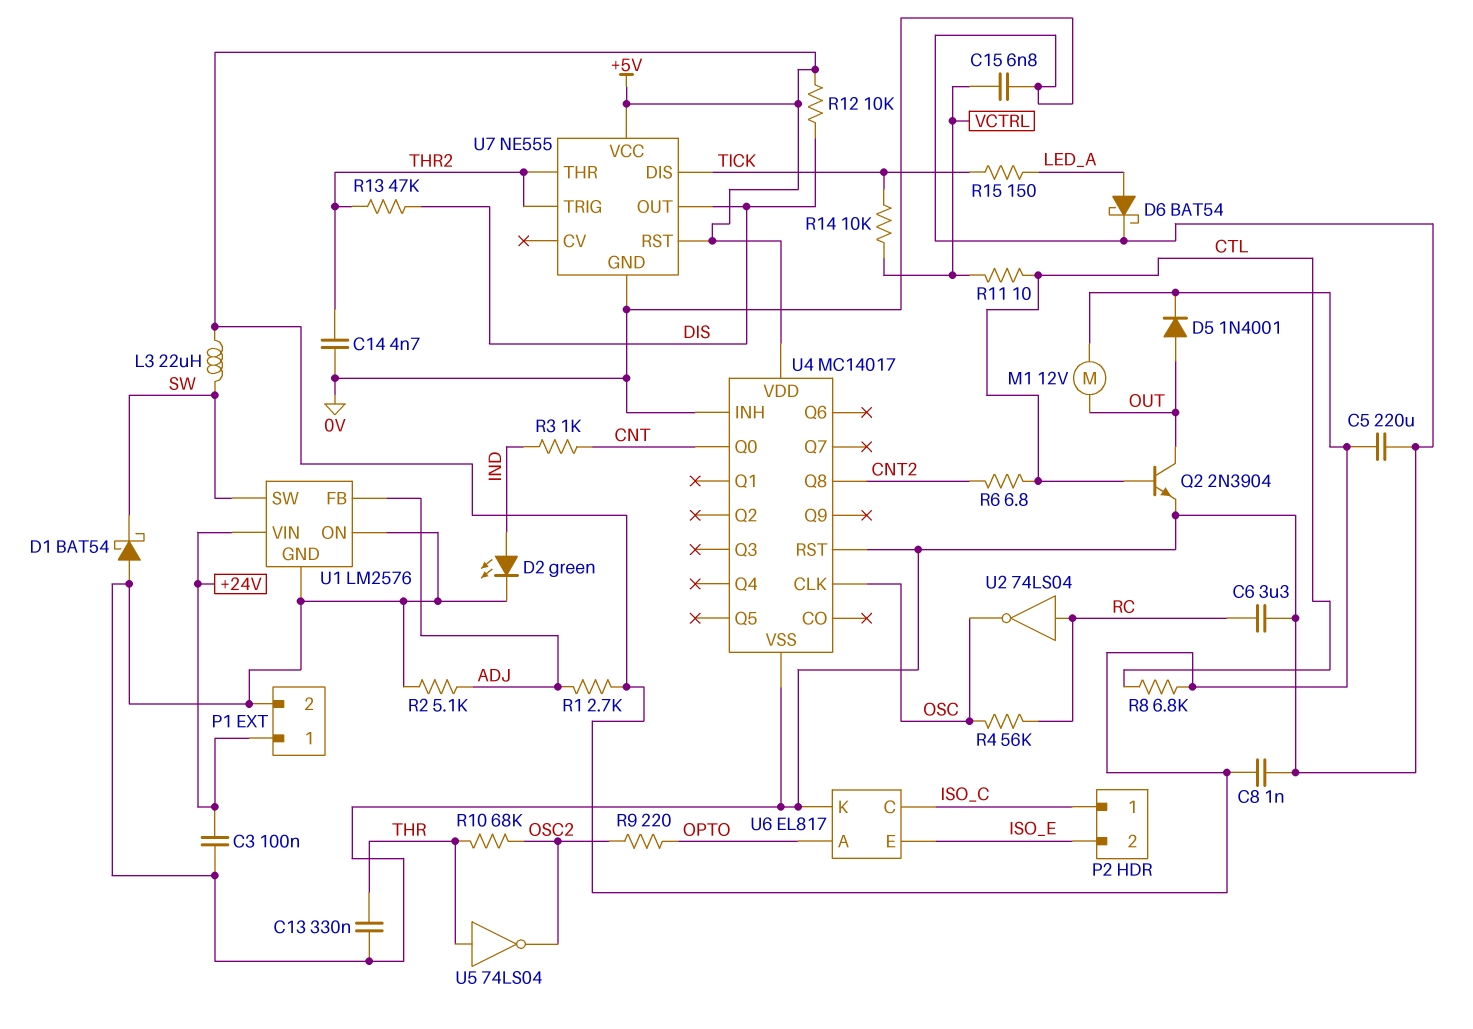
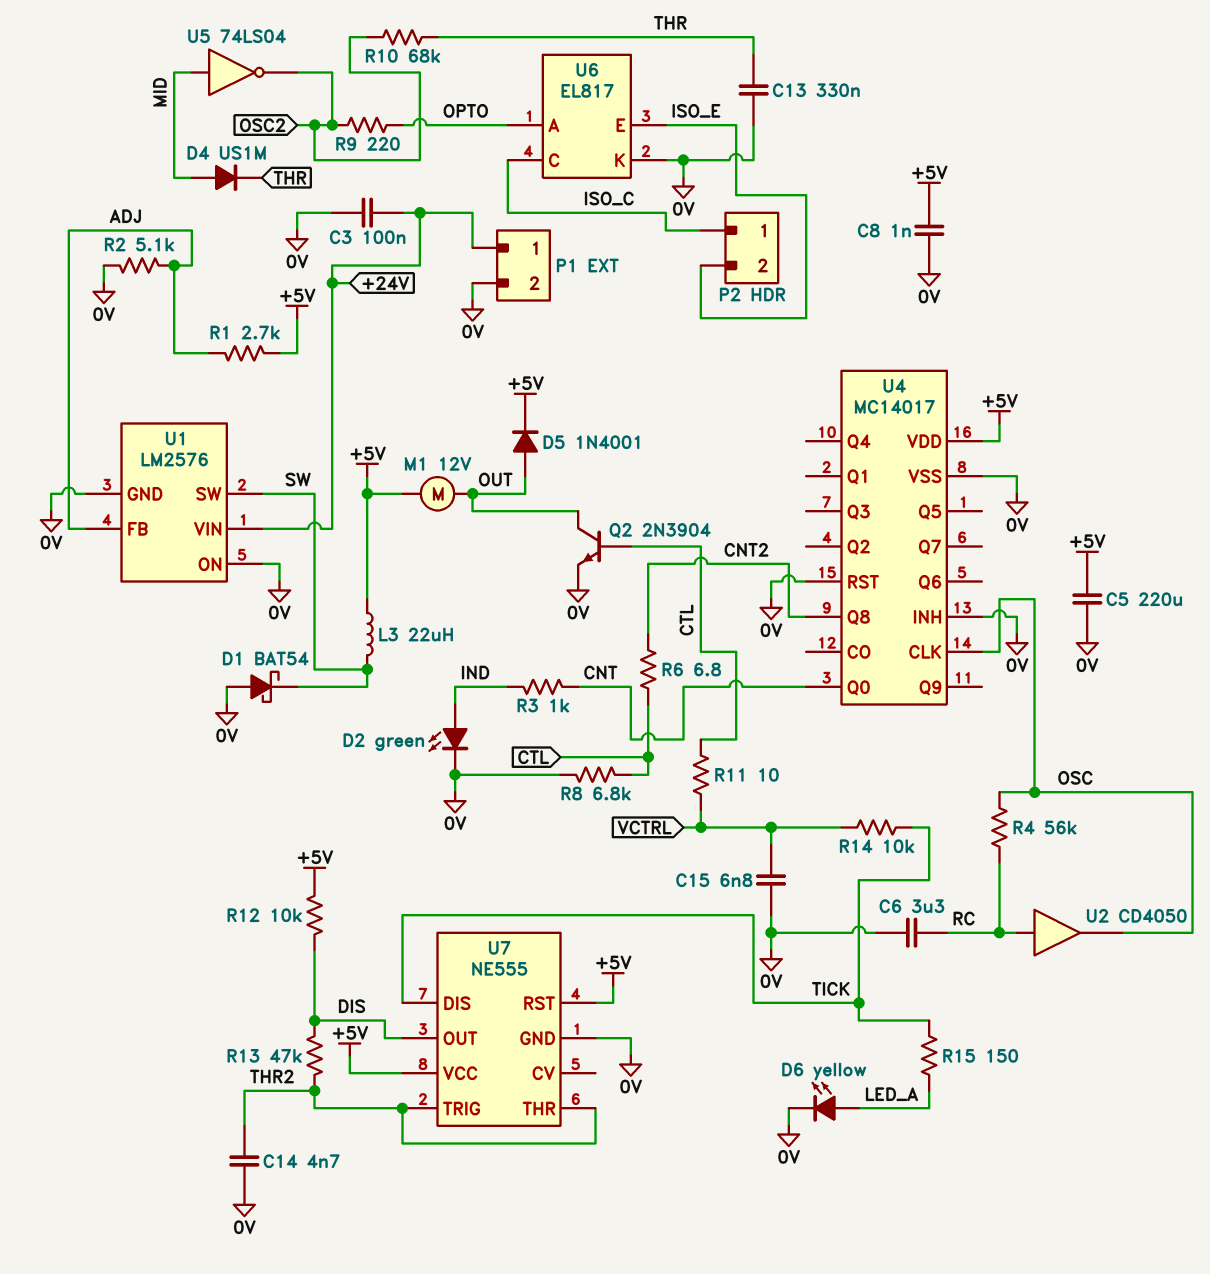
D4: none -> diode US1M (A MID, K THR)
D6: schottky BAT54 (A LED_A, K 0V) -> LED yellow (A LED_A, K 0V)
R8: 6.8k (+5V, CTL) -> 6.8k (0V, CTL)
U2: NOT 74LS04 (in RC, out OSC) -> buffer CD4050 (in RC, out OSC)
U5: NOT 74LS04 (in THR, out OSC2) -> NOT 74LS04 (in MID, out OSC2)

